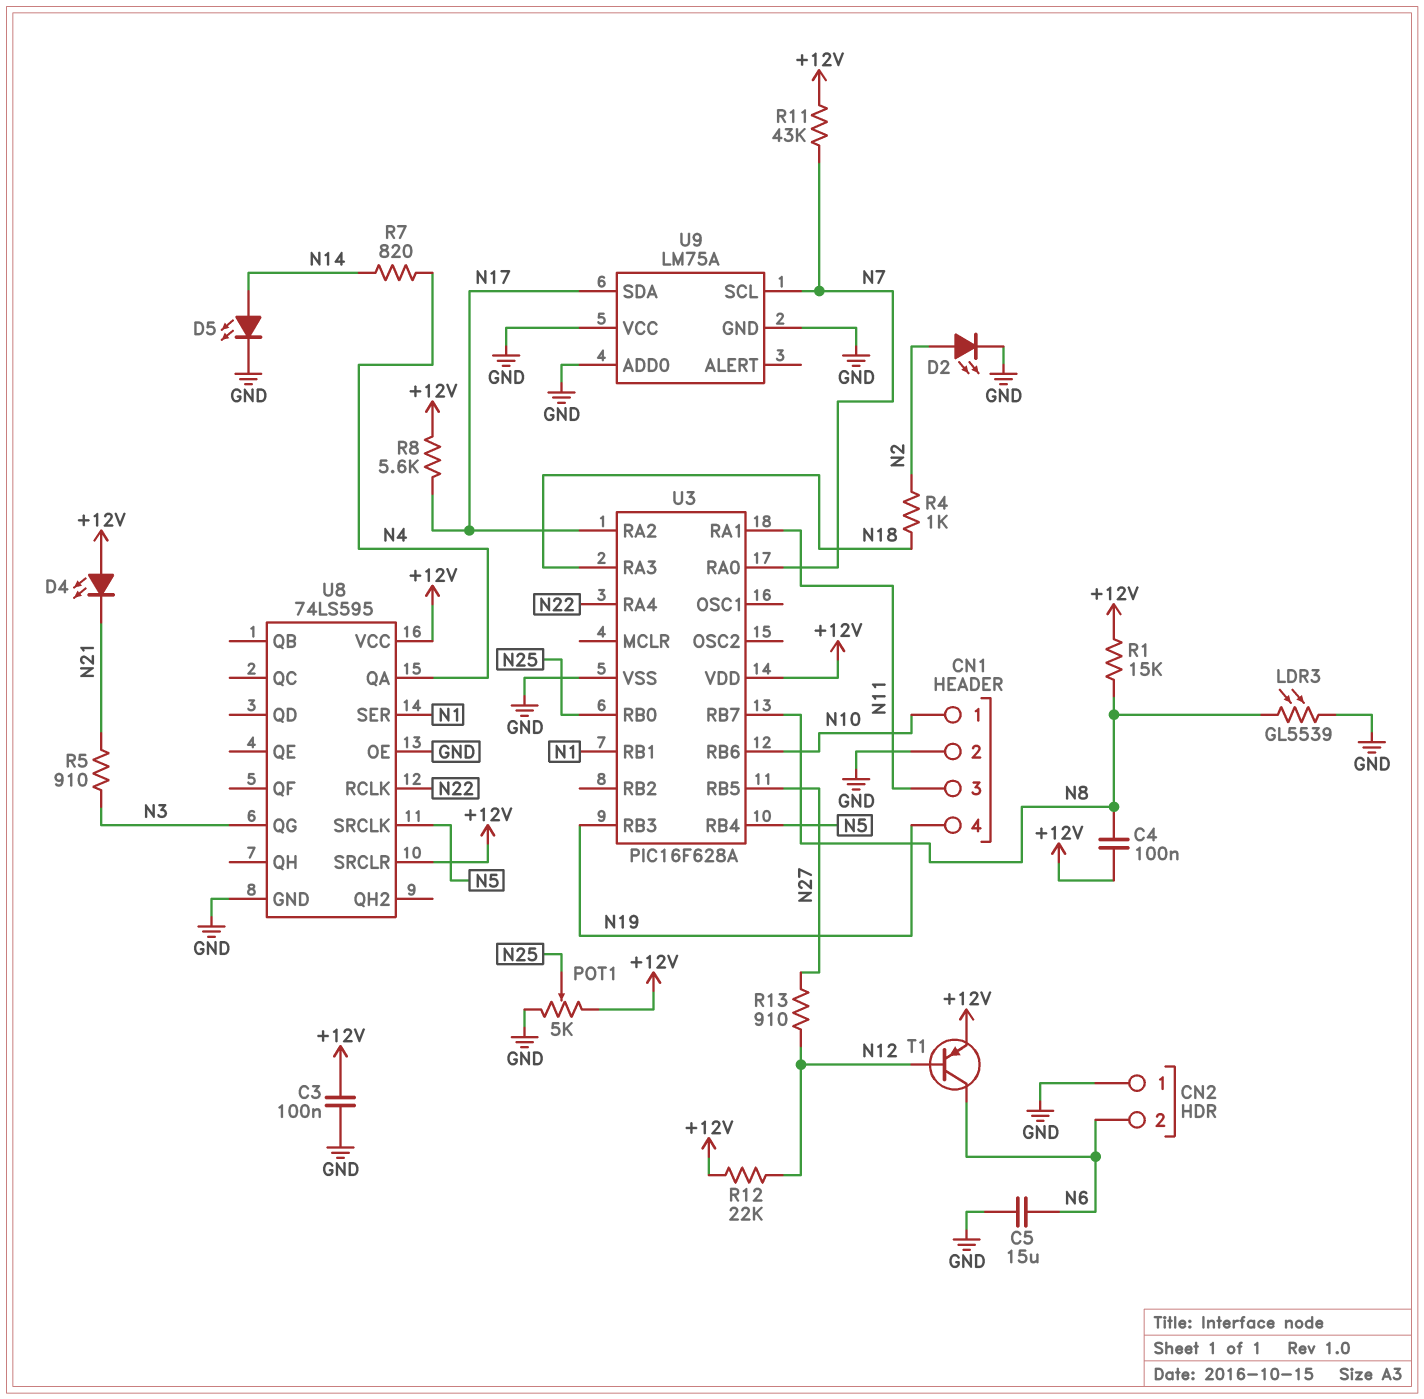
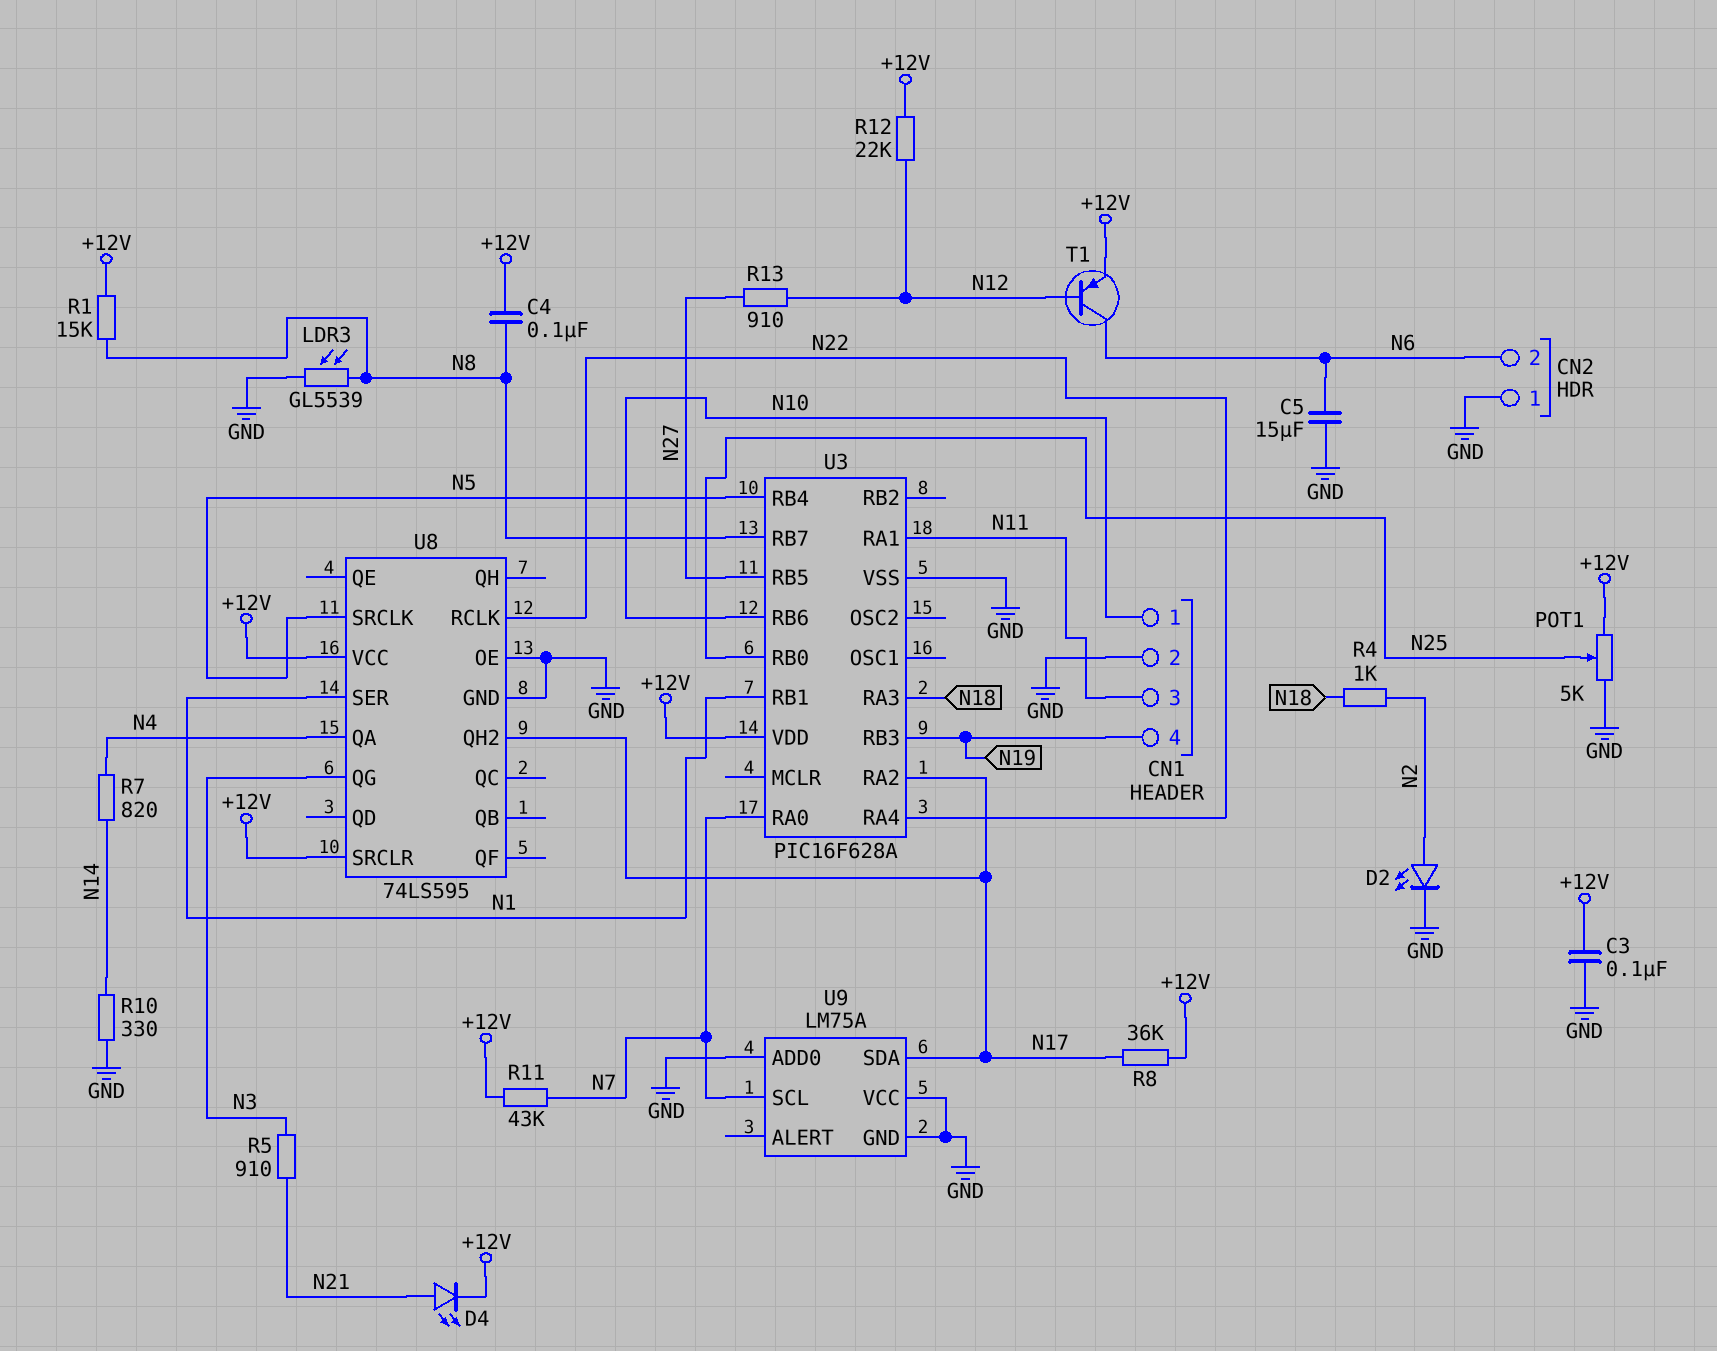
D4: LED (A +12V, K N21) -> LED (A N21, K +12V)
D5: LED (A N14, K GND) -> none
R8: 5.6k (+12V, N17) -> 36k (+12V, N17)
R10: none -> 330 (GND, N14)
U8 pin QH2: none -> N17

